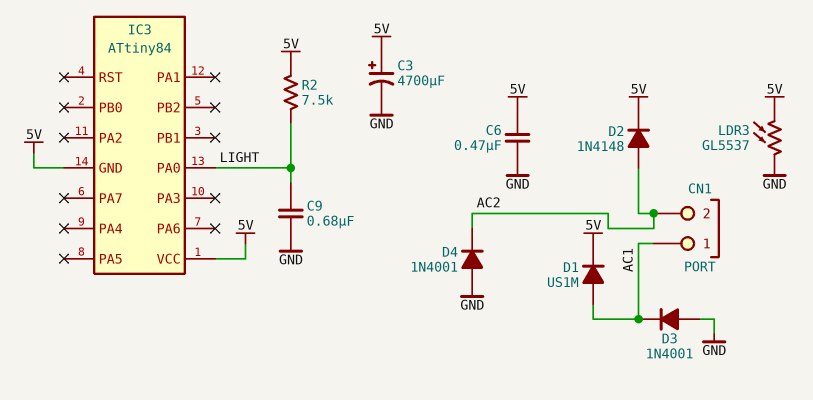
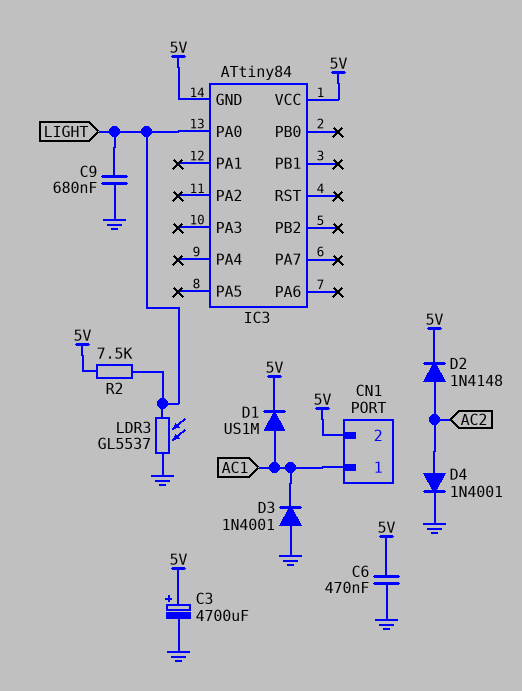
CN1 pin 2: AC2 -> 5V
D4: diode 1N4001 (A GND, K AC2) -> diode 1N4001 (A AC2, K GND)
LDR3: GL5537 (5V, GND) -> GL5537 (GND, LIGHT)

